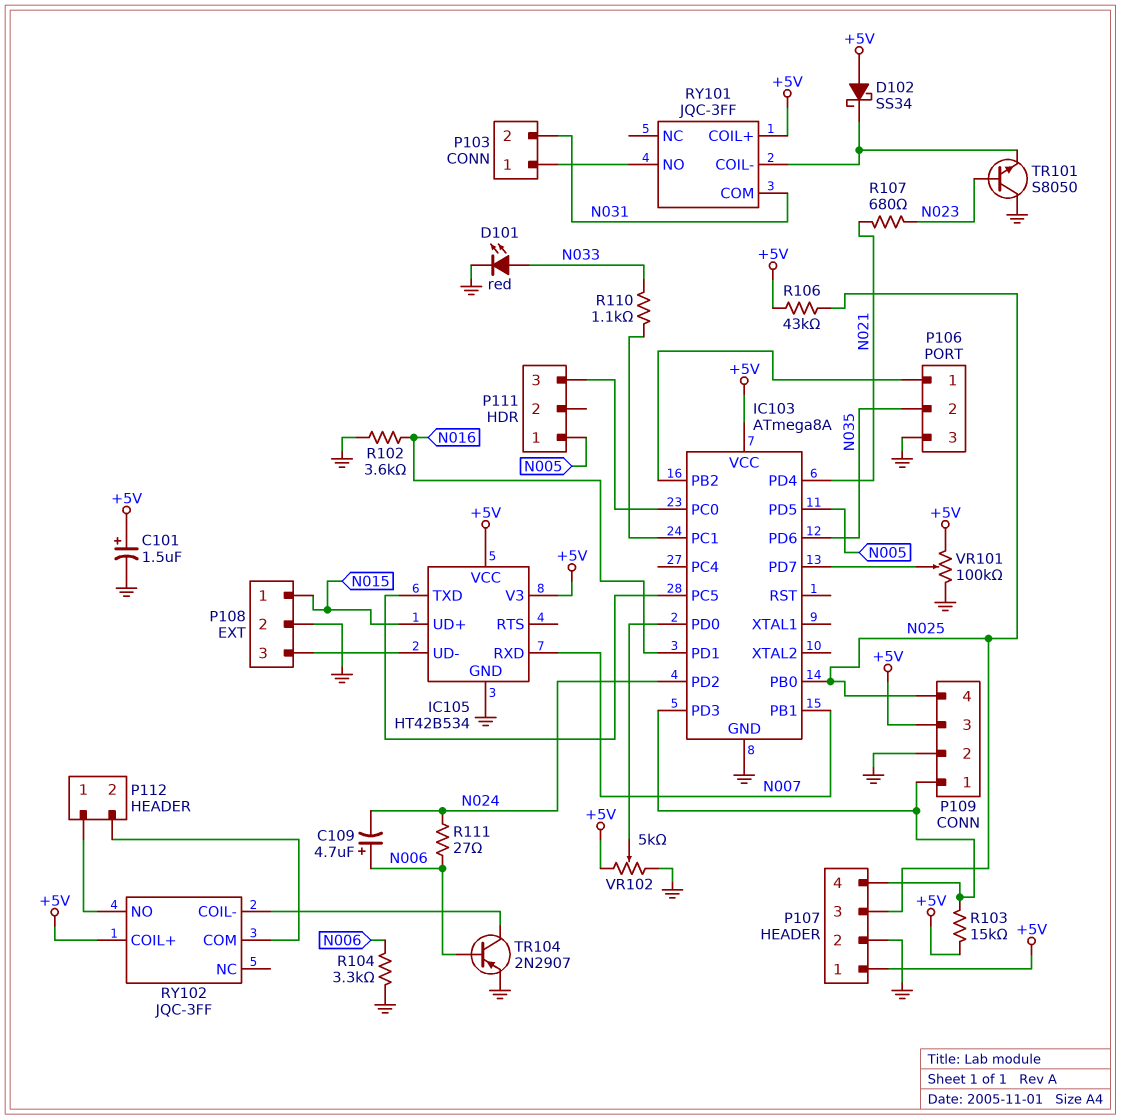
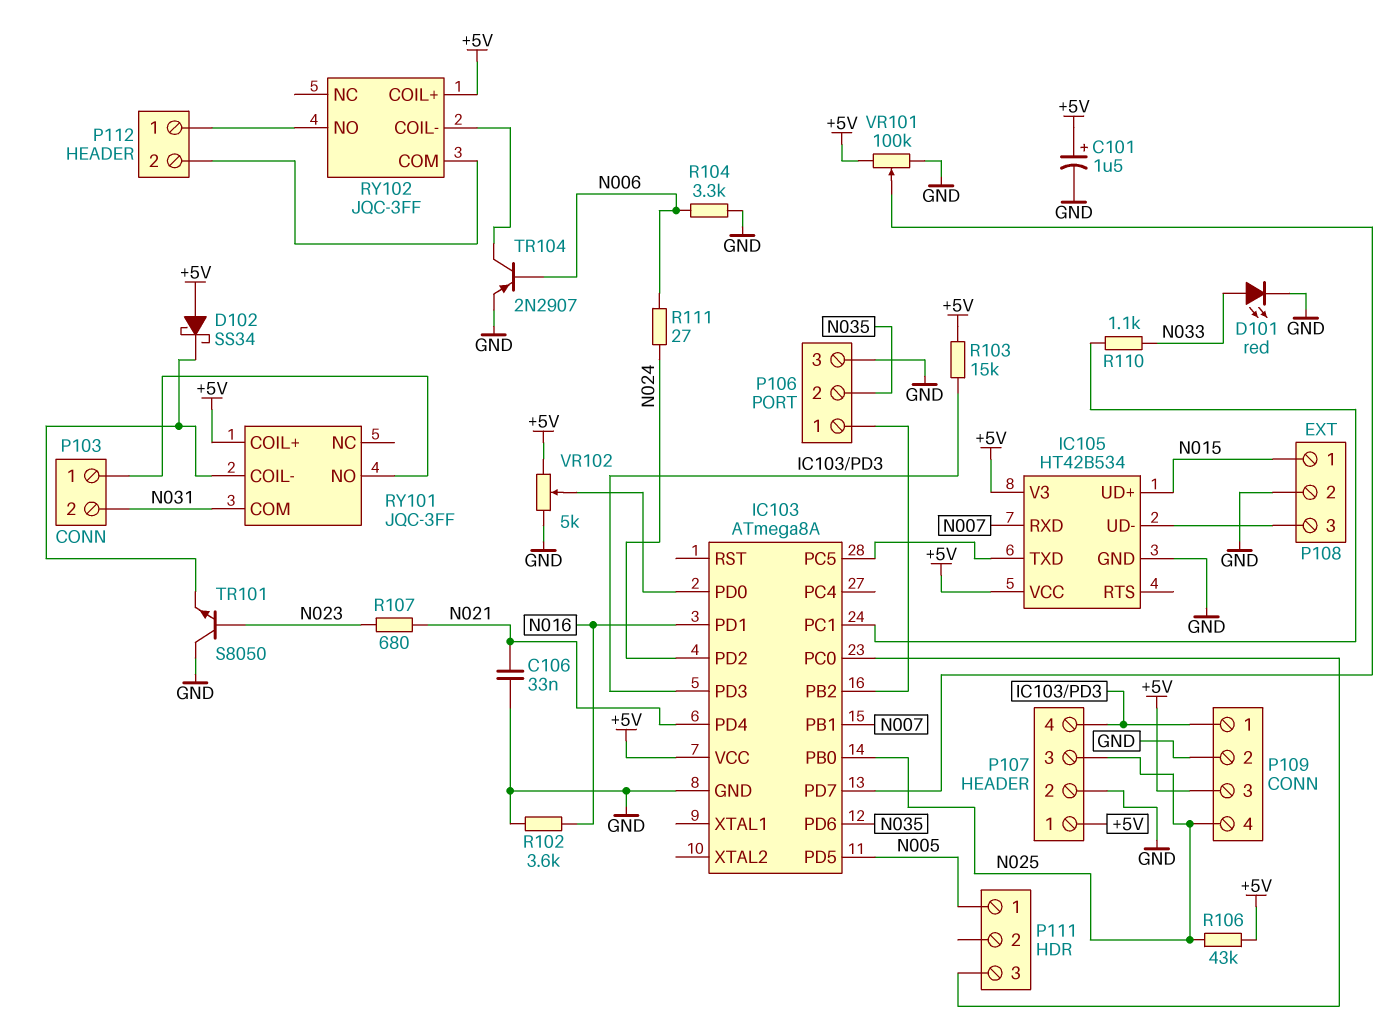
C106: none -> 33nF (GND, N021)
C109: 4.7uF (plus N006, minus N024) -> none

